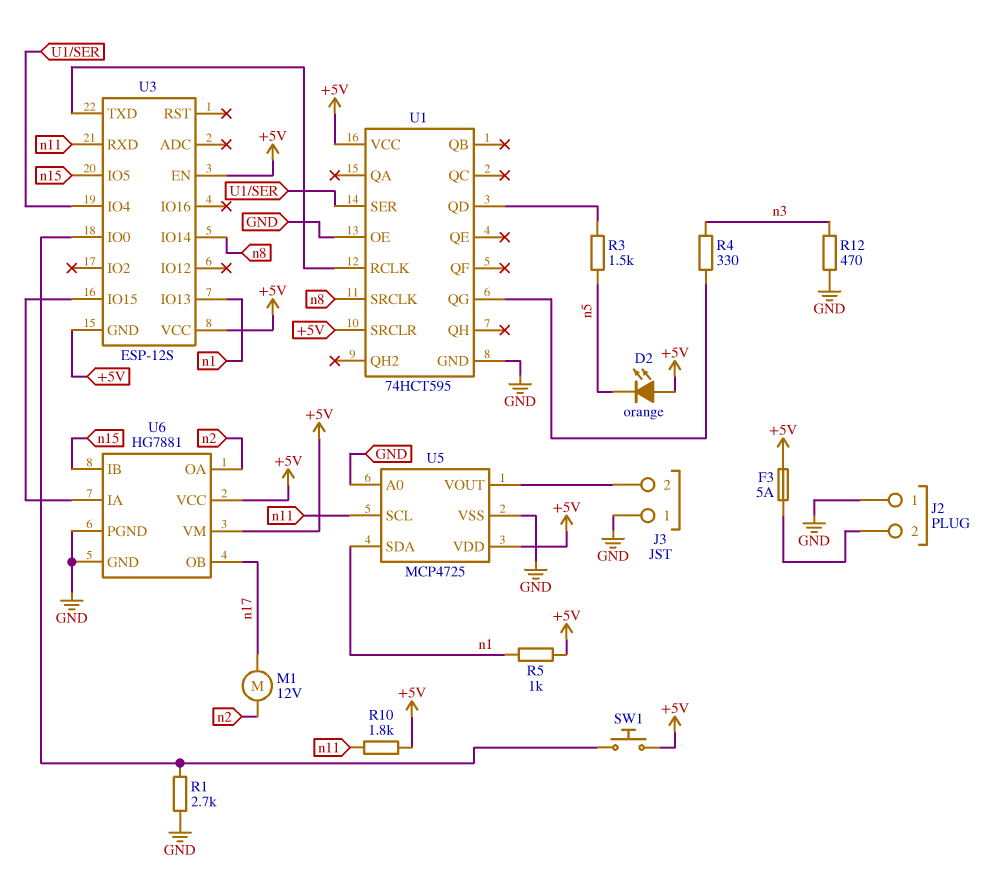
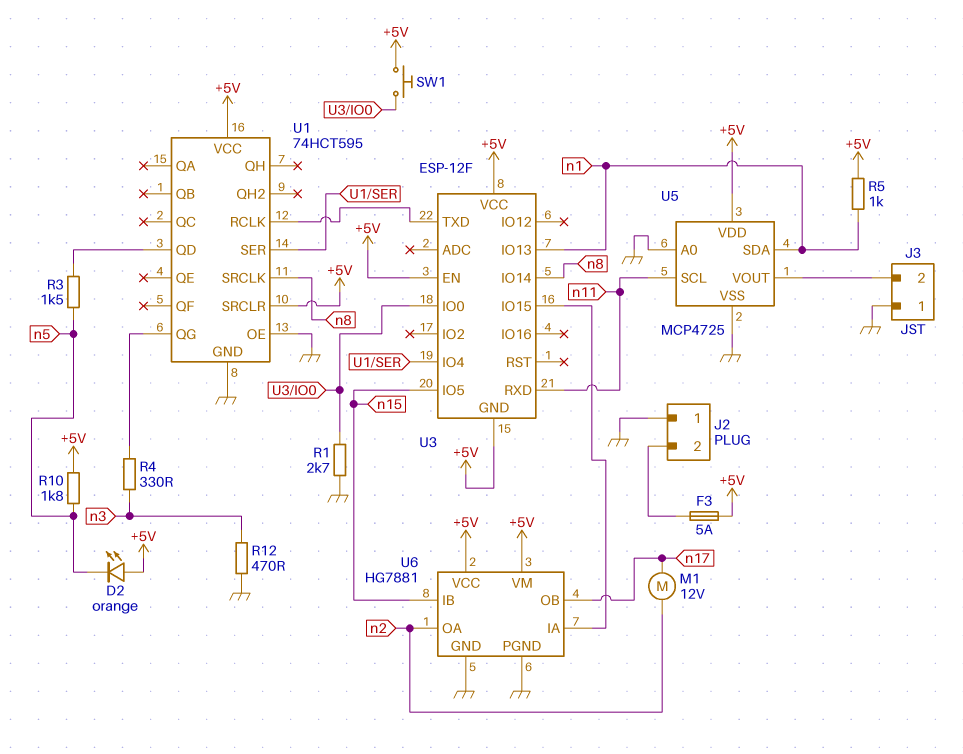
R10: 1.8k (+5V, n11) -> 1.8k (+5V, n5)
U3: ESP-12S -> ESP-12F

